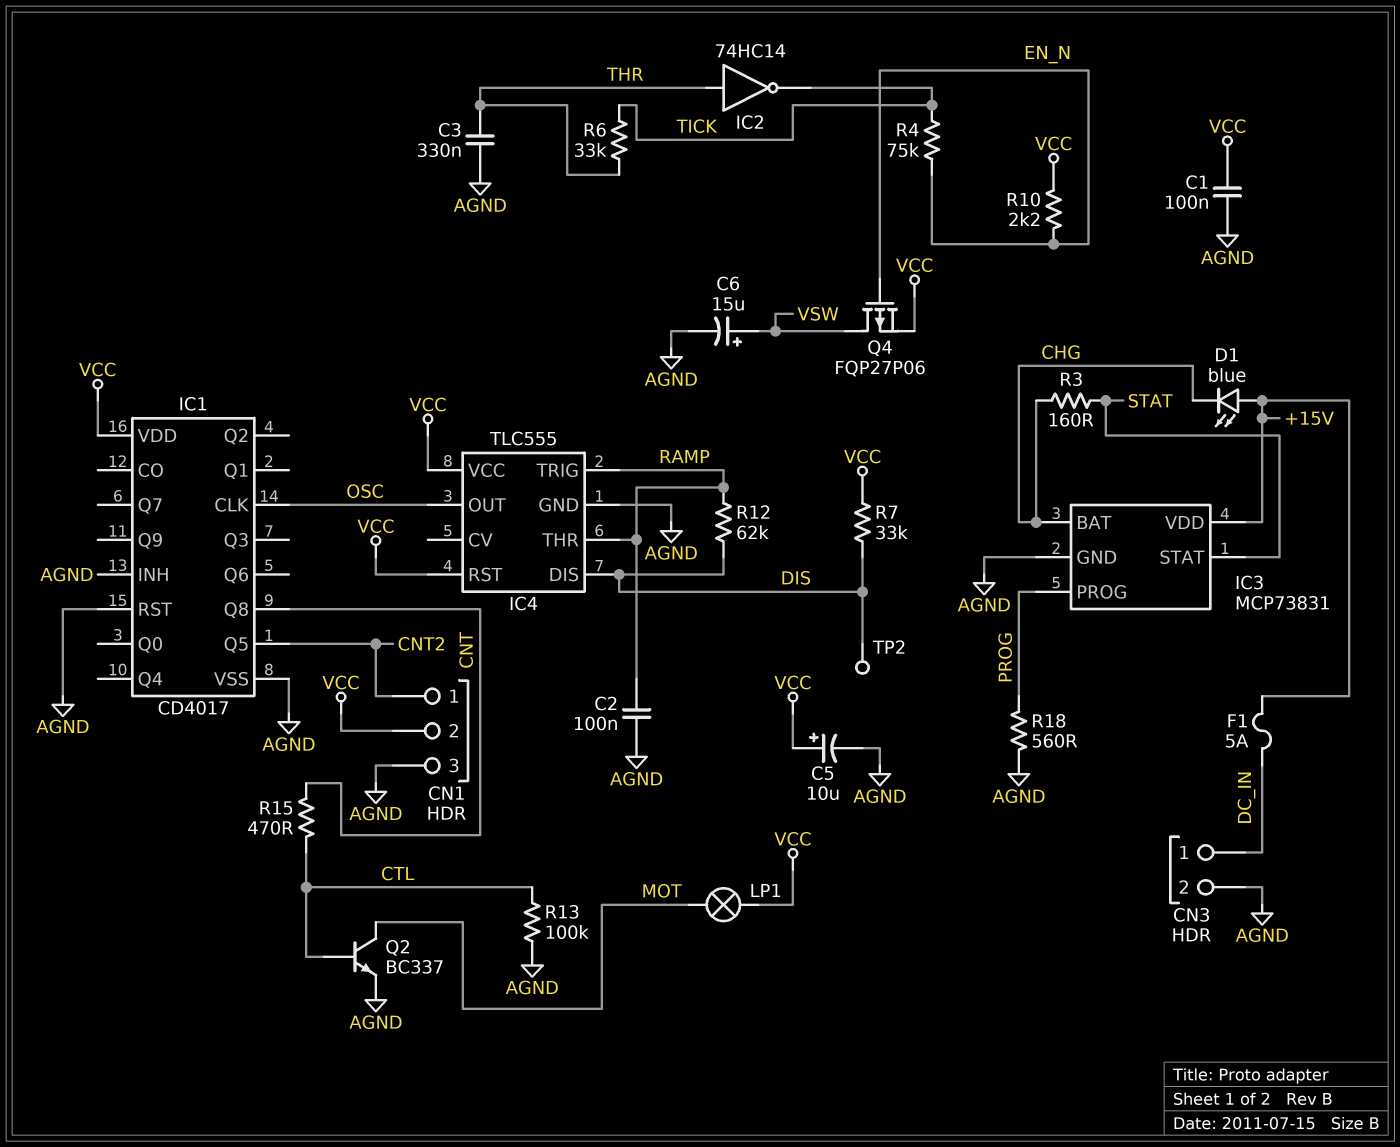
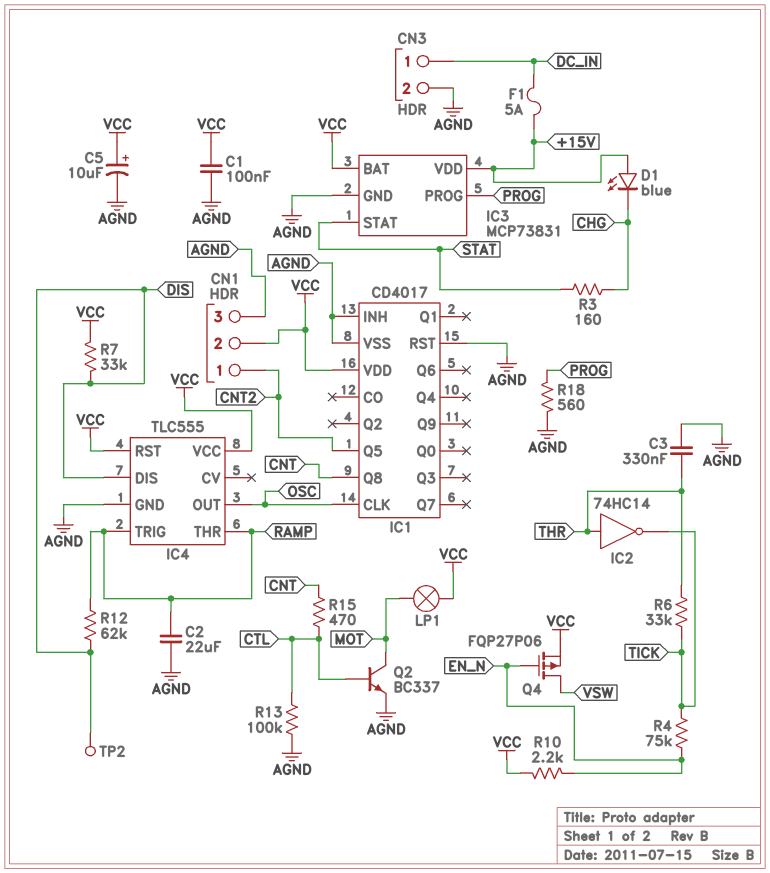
C2: 100nF (AGND, RAMP) -> 22uF (AGND, RAMP)
C6: 15uF (plus VSW, minus AGND) -> none
IC3 pin BAT: CHG -> VCC

